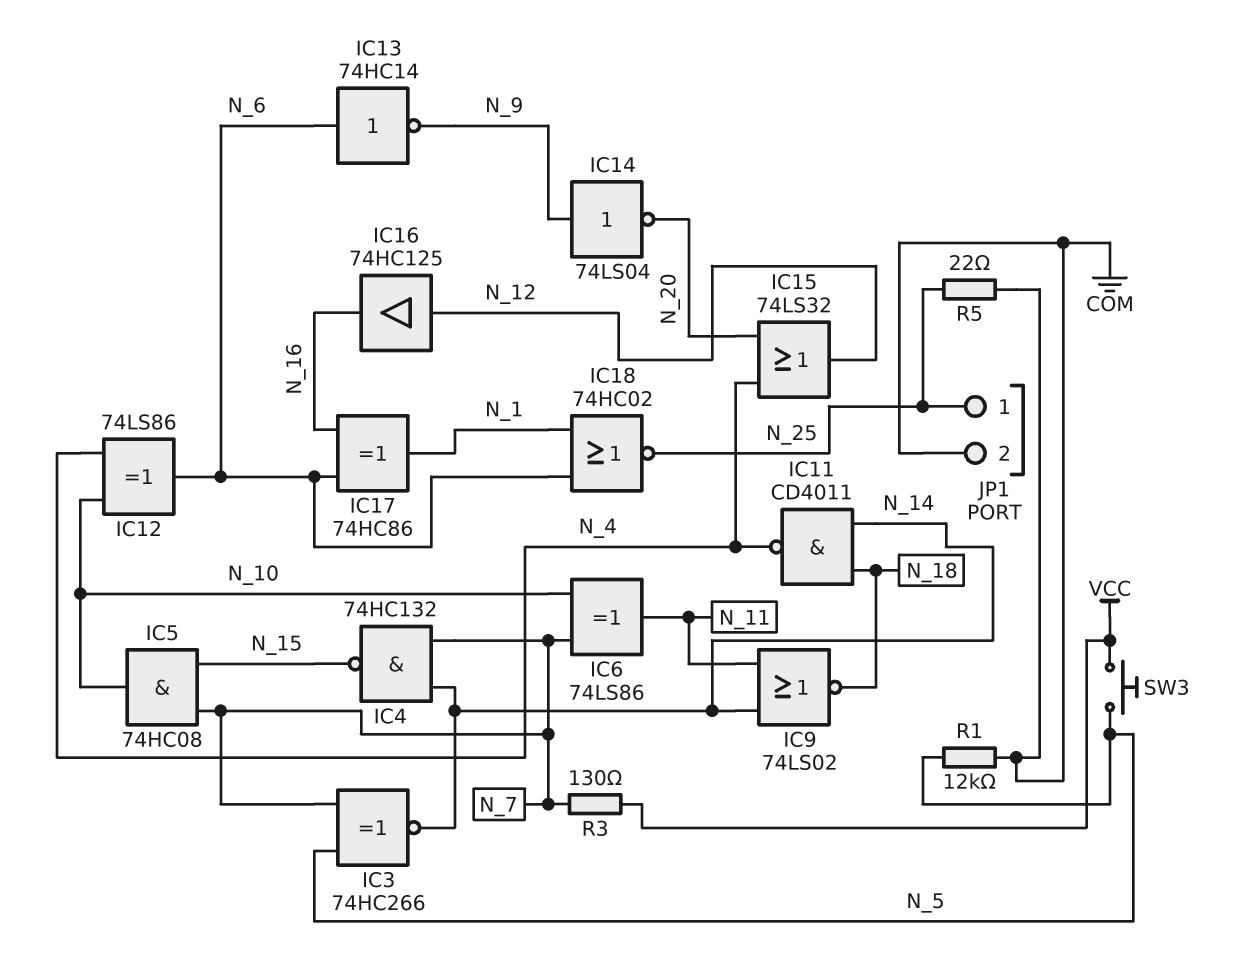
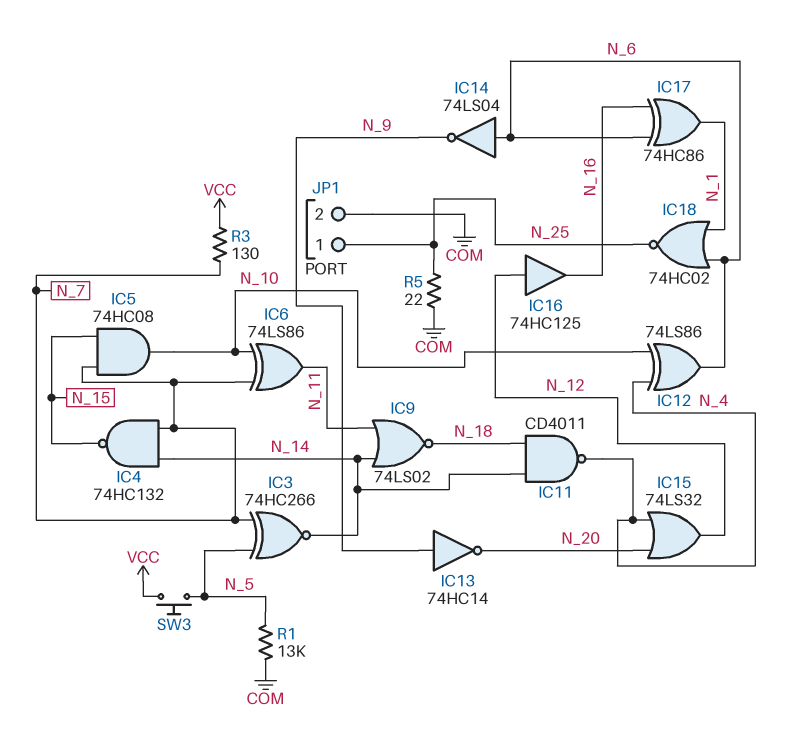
IC13: NOT 74HC14 (in N_6, out N_9) -> NOT 74HC14 (in N_9, out N_20)
IC14: NOT 74LS04 (in N_9, out N_20) -> NOT 74LS04 (in N_6, out N_9)
R1: 12k (COM, N_5) -> 13k (COM, N_5)

